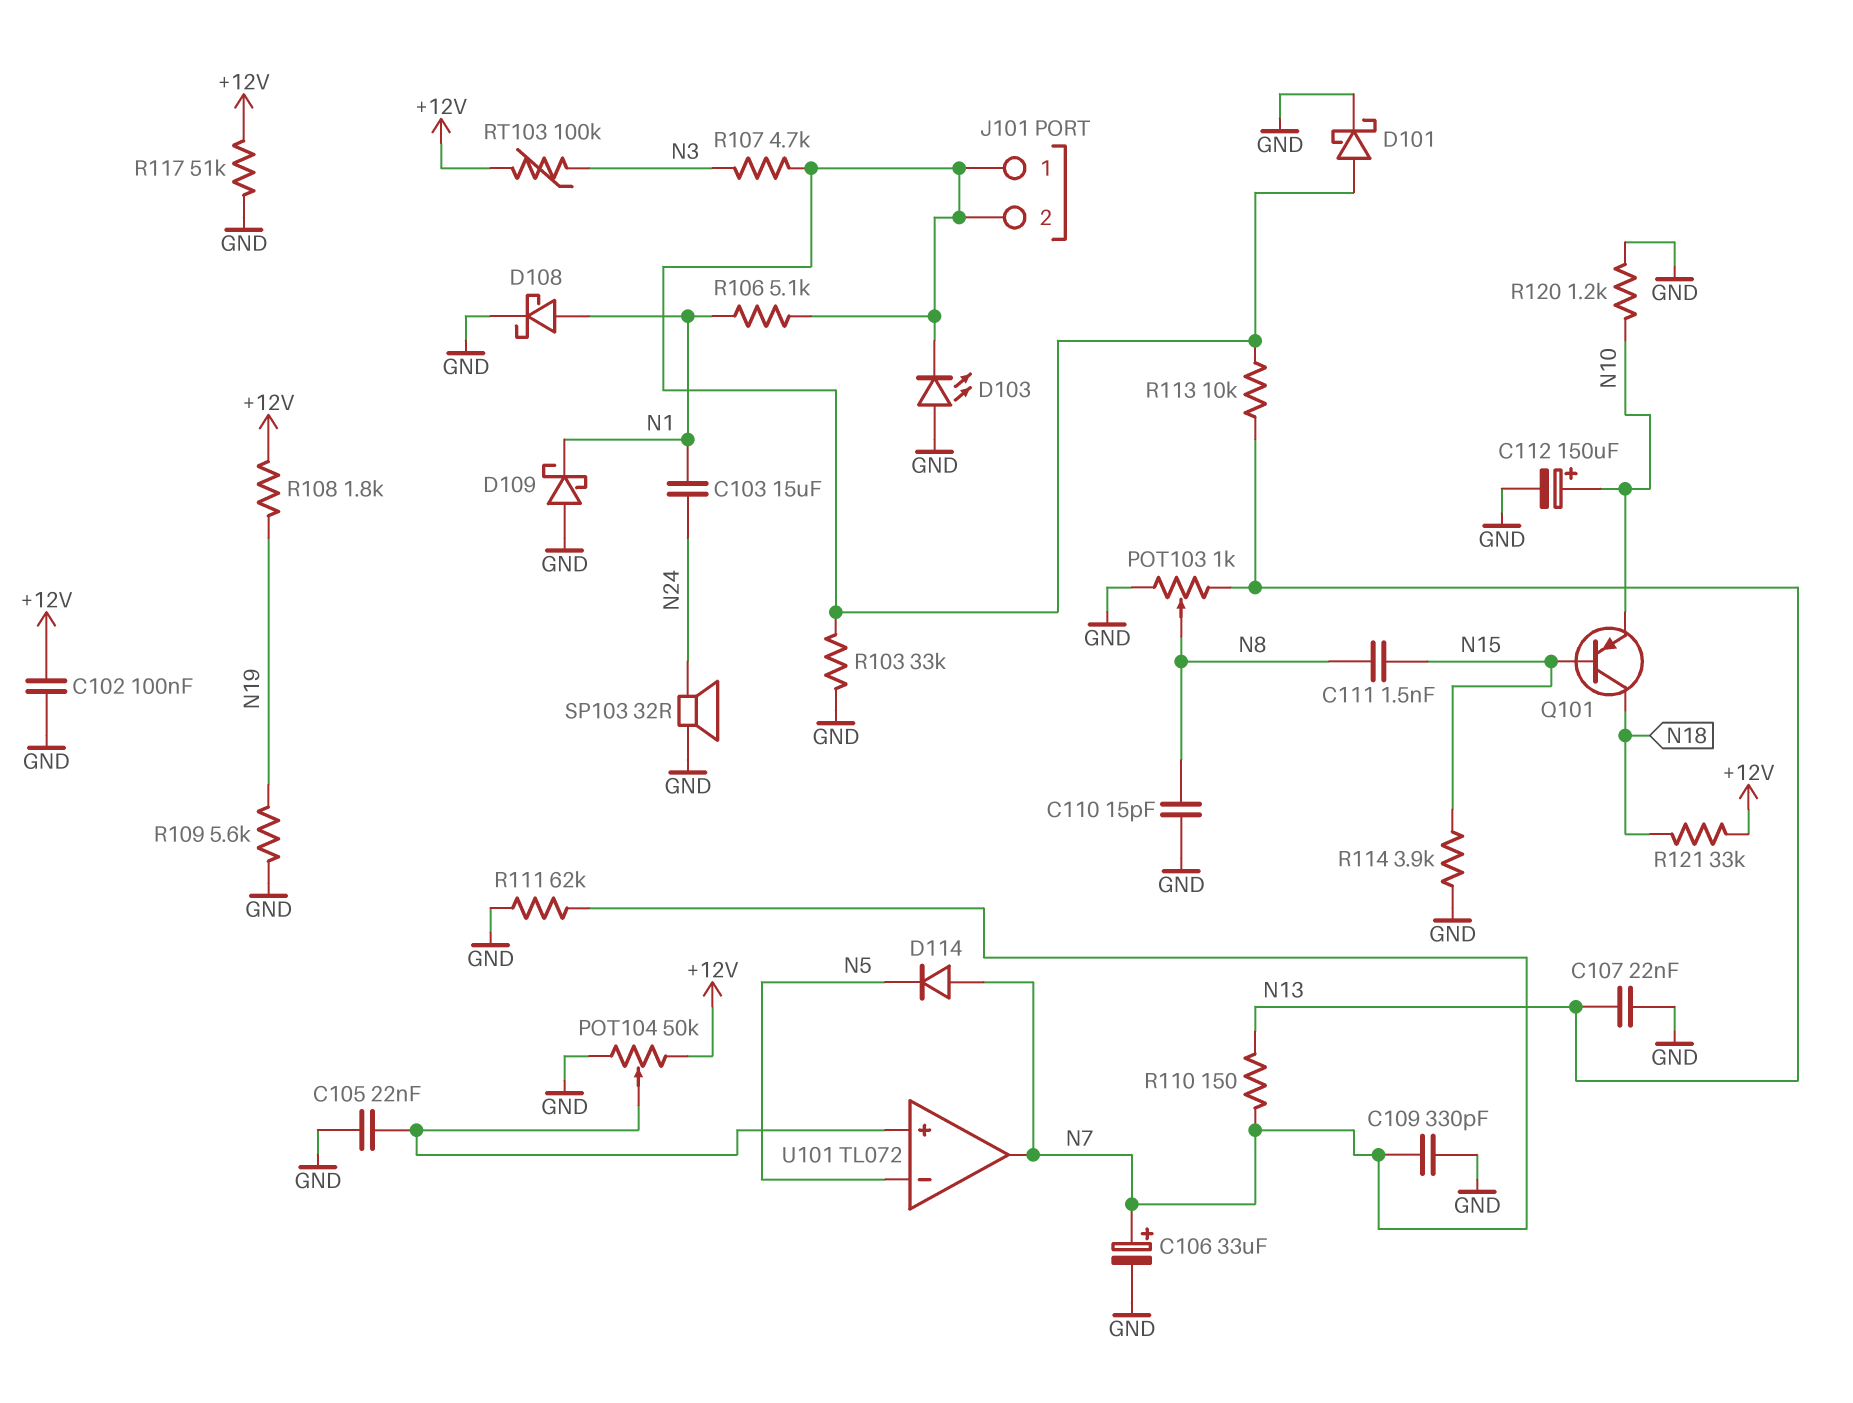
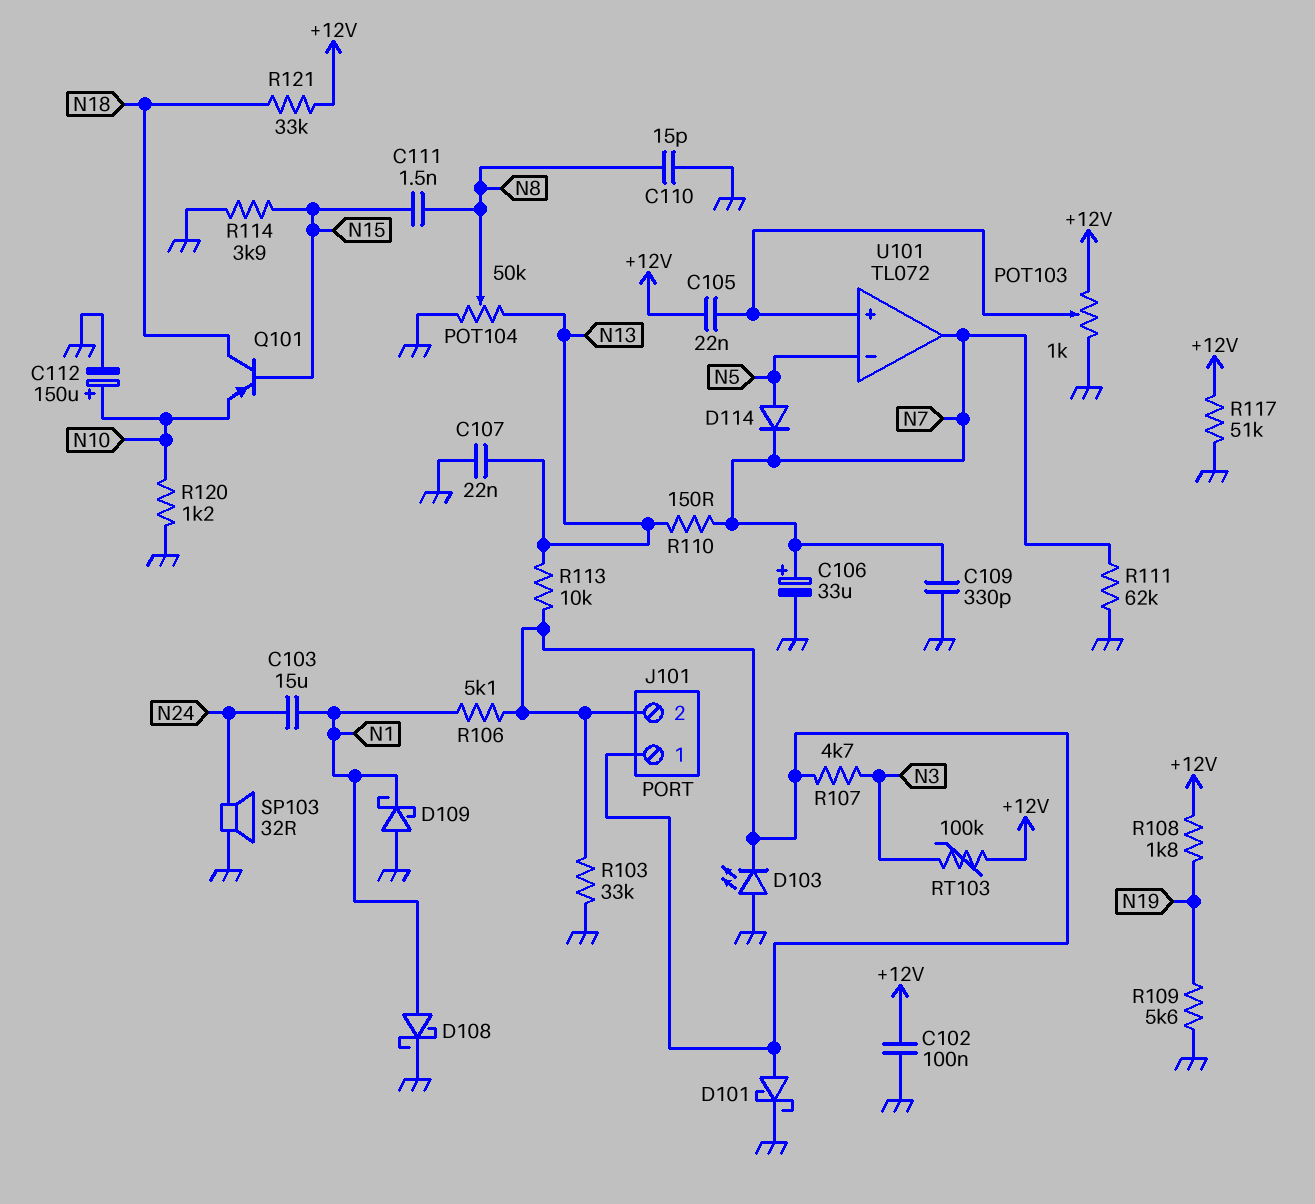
C105: 22nF (GND, U101/in+) -> 22nF (+12V, U101/in+)
D114: diode (A N7, K N5) -> diode (A N5, K N7)
POT103: 1k (GND, N13, wiper N8) -> 1k (+12V, GND, wiper U101/in+)
POT104: 50k (+12V, GND, wiper U101/in+) -> 50k (GND, N13, wiper N8)

